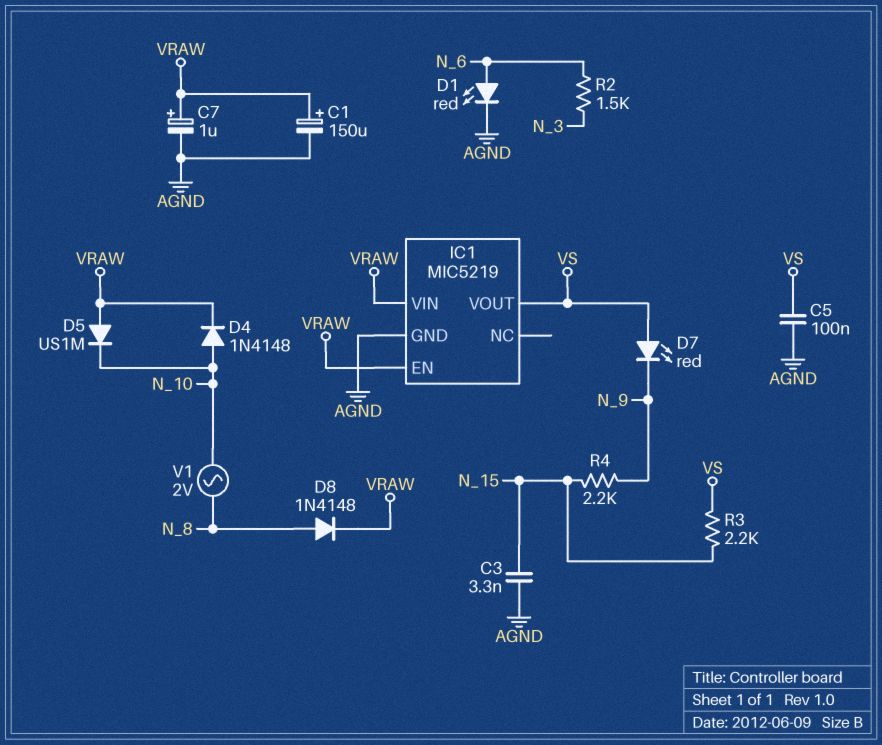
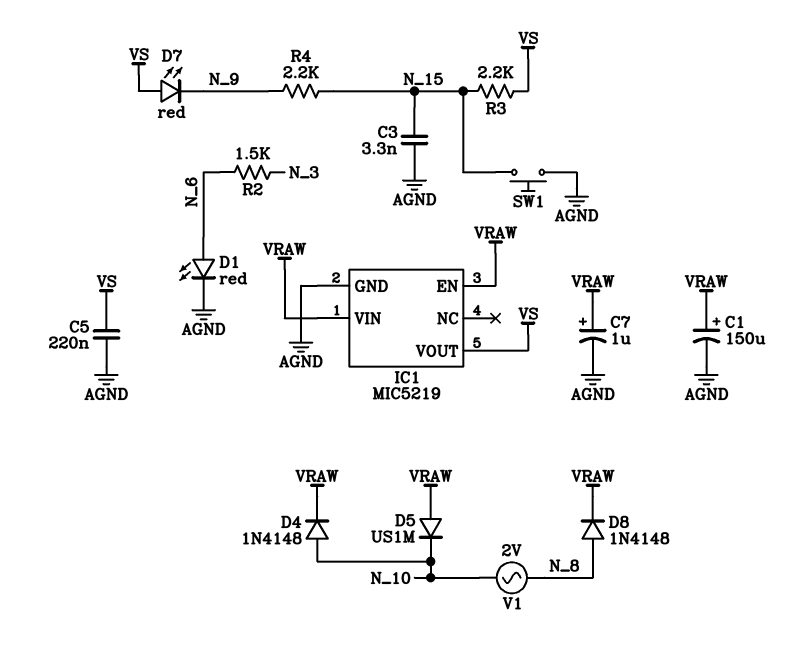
C5: 100nF (AGND, VS) -> 220nF (AGND, VS)
SW1: none -> button (AGND, N_15)

